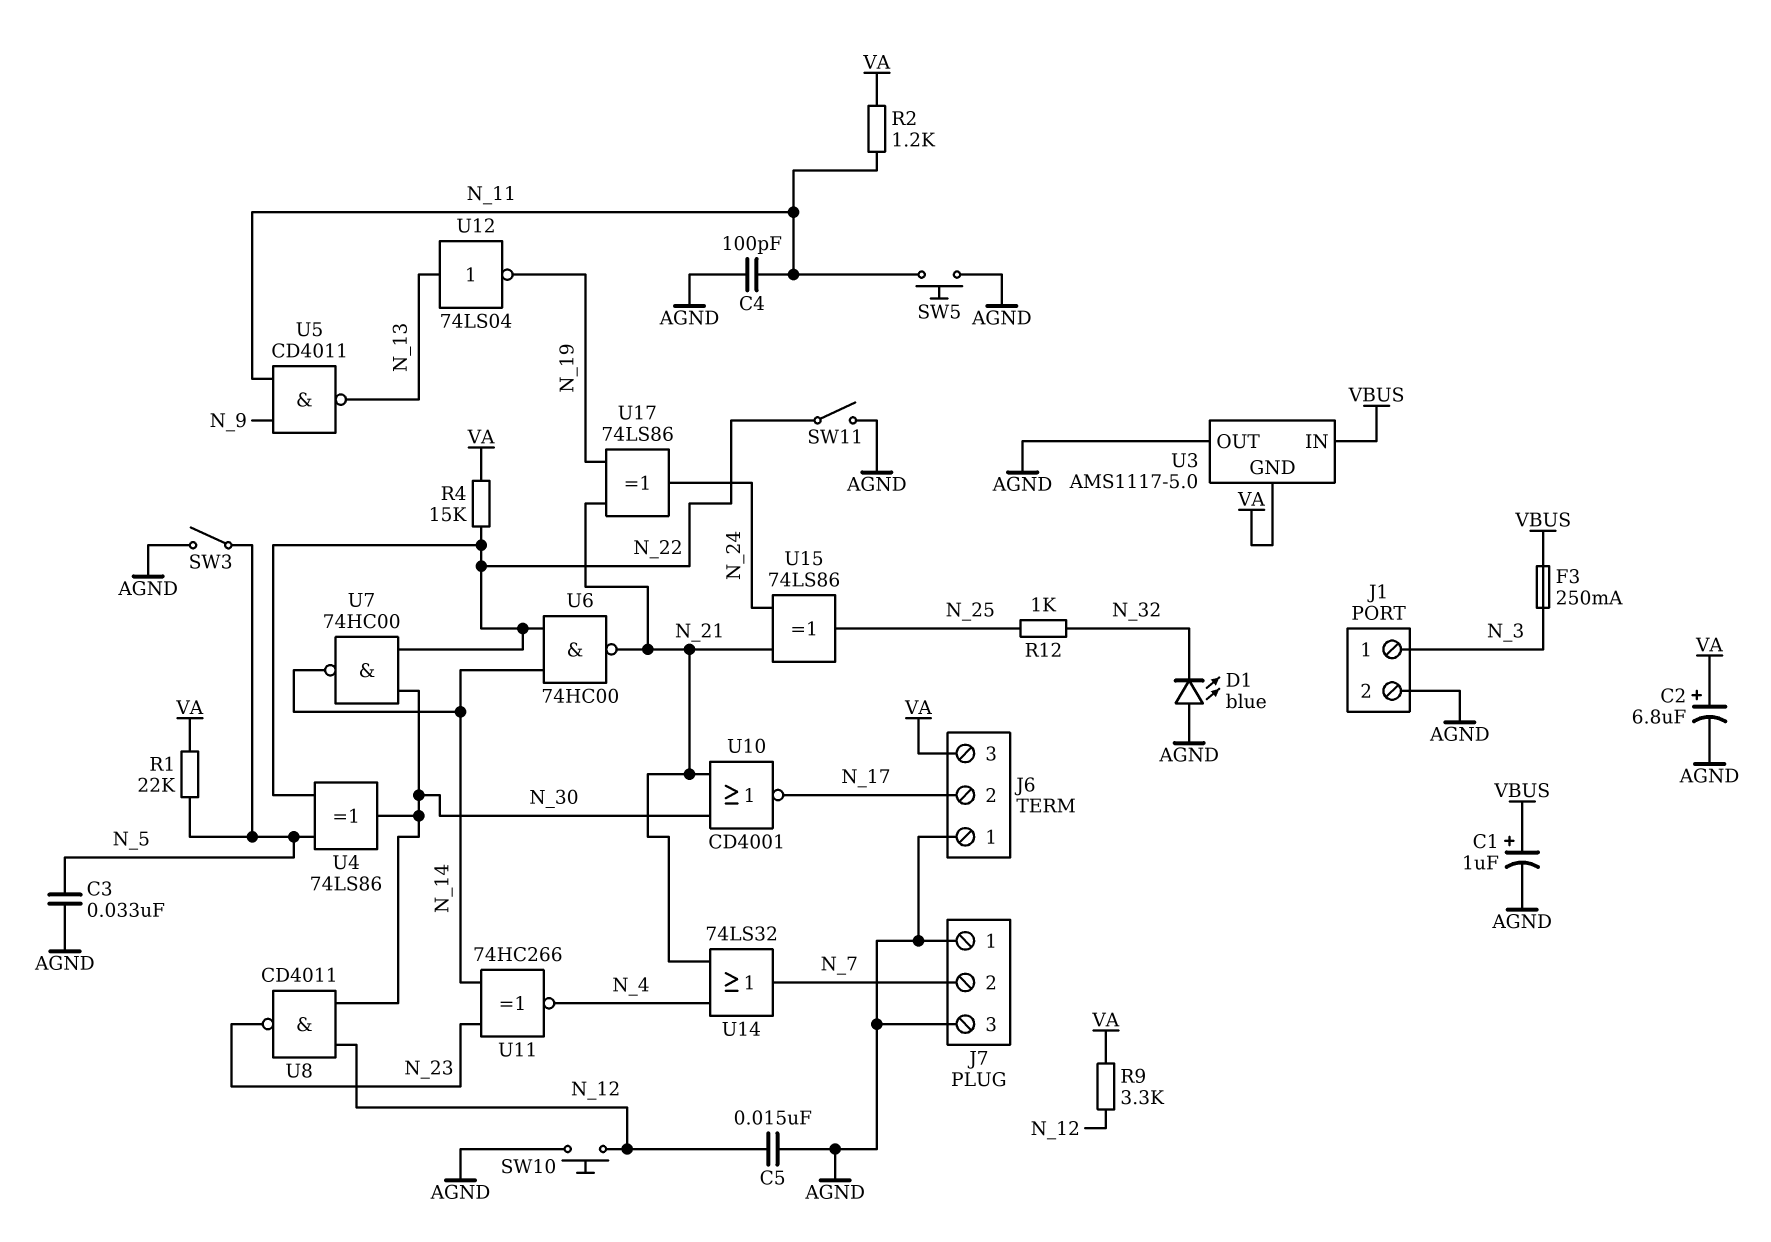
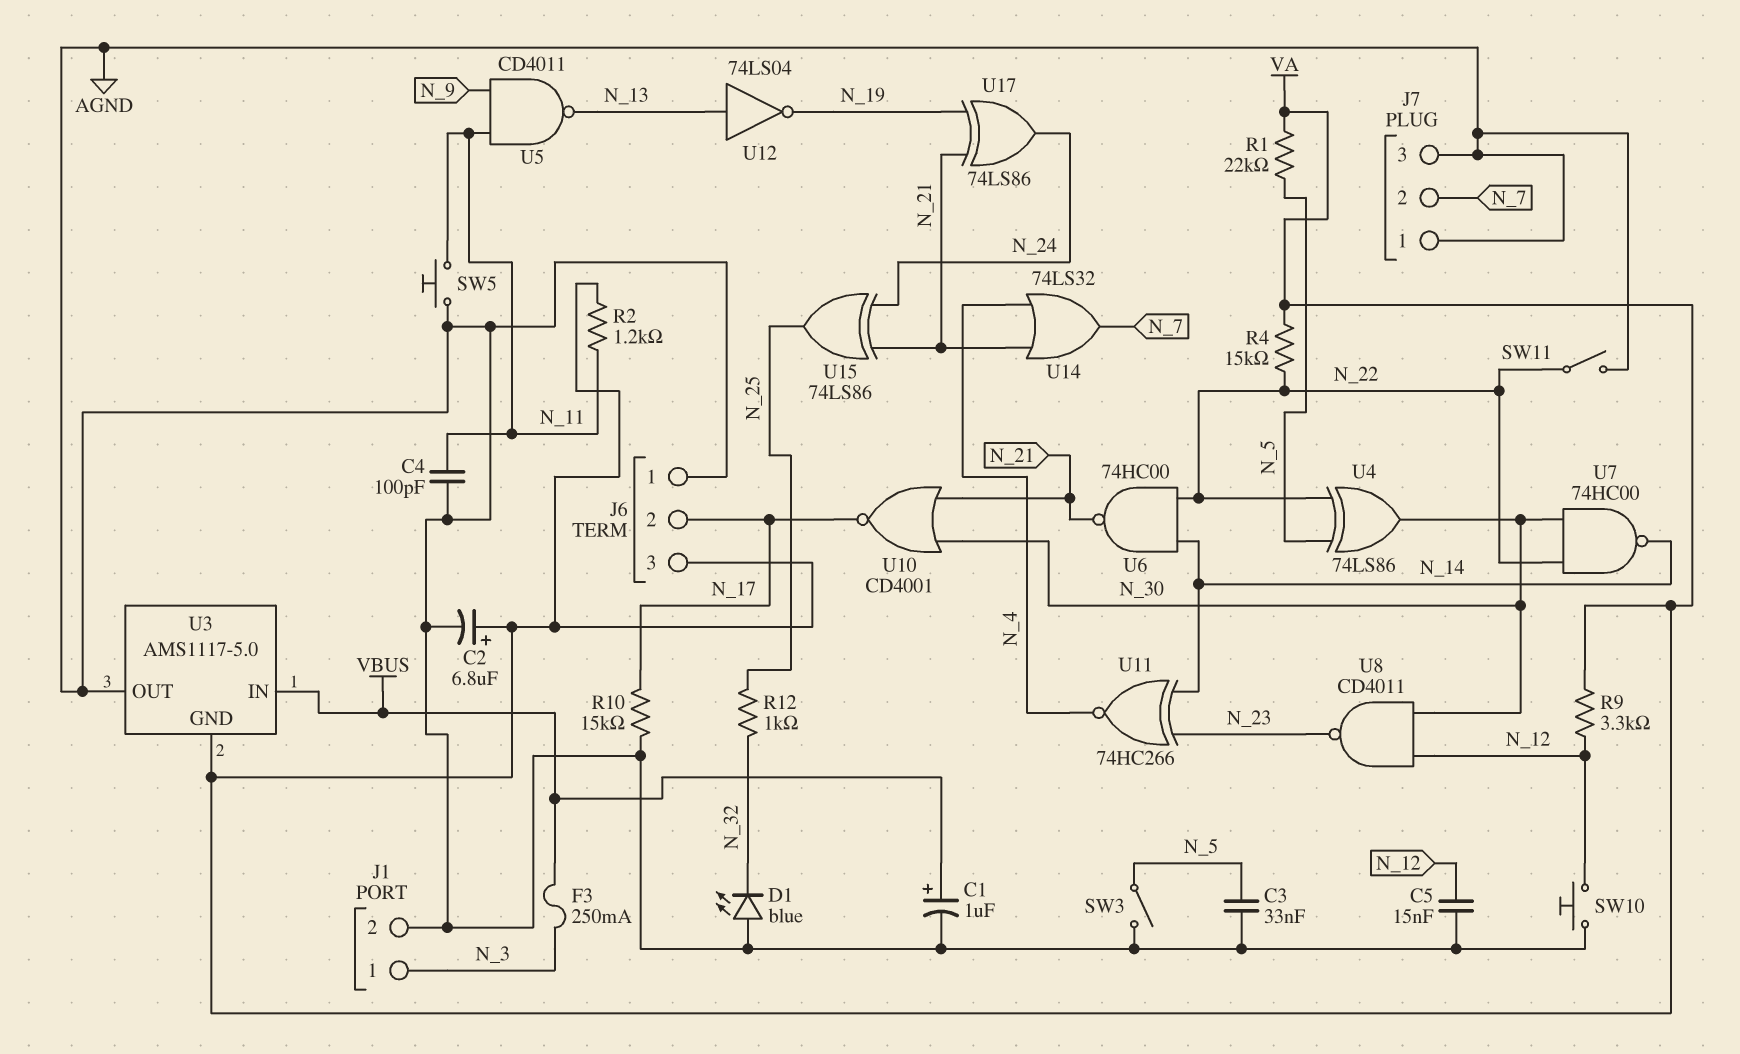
R10: none -> 15k (AGND, N_17)

